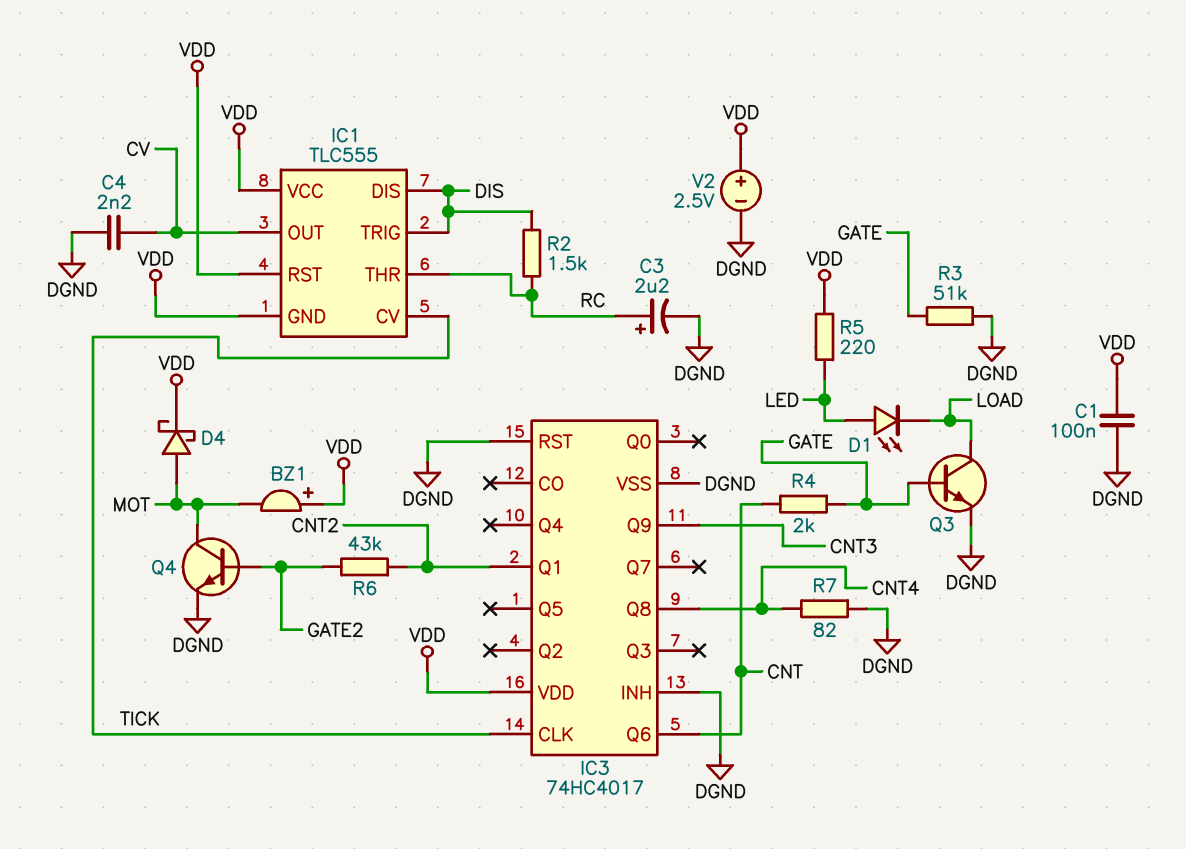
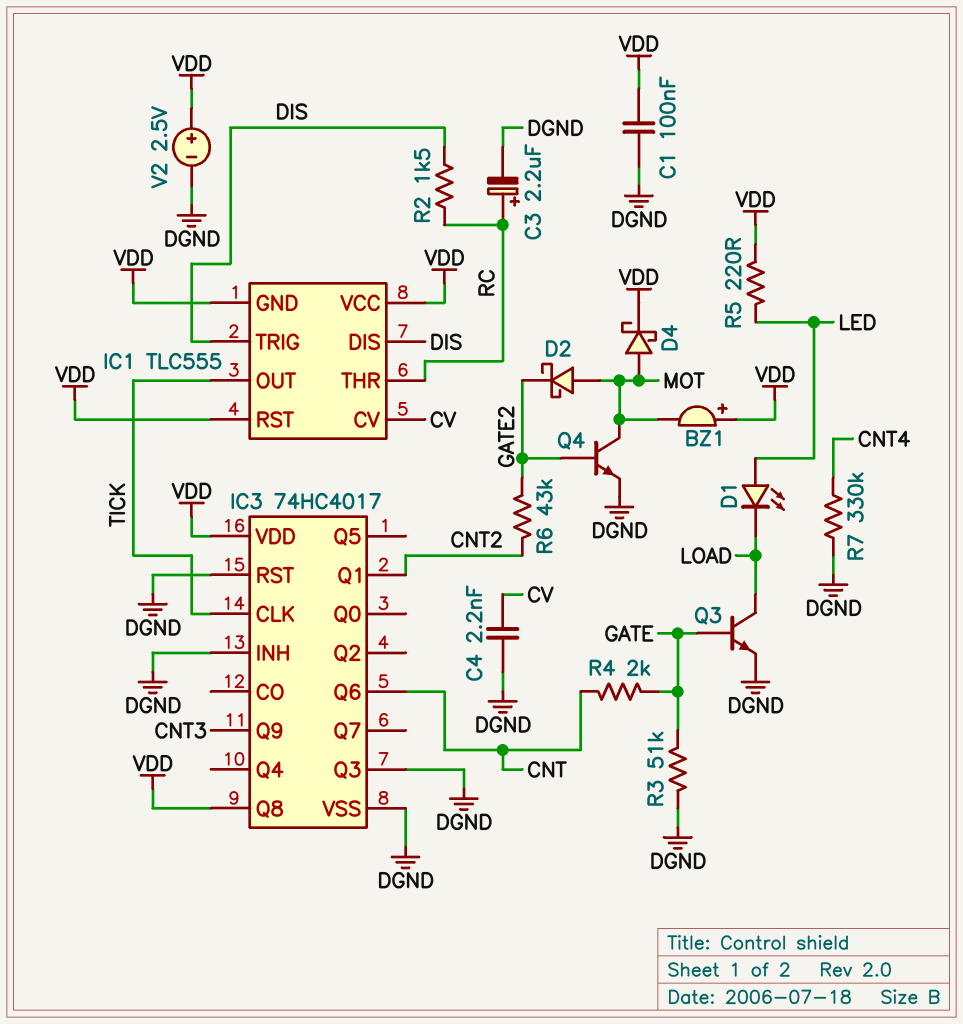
D2: none -> schottky (A MOT, K GATE2)
IC1 pin CV: TICK -> CV
IC1 pin OUT: CV -> TICK
IC3 pin Q3: none -> DGND
IC3 pin Q8: CNT4 -> VDD
R7: 82 (CNT4, DGND) -> 330k (CNT4, DGND)

